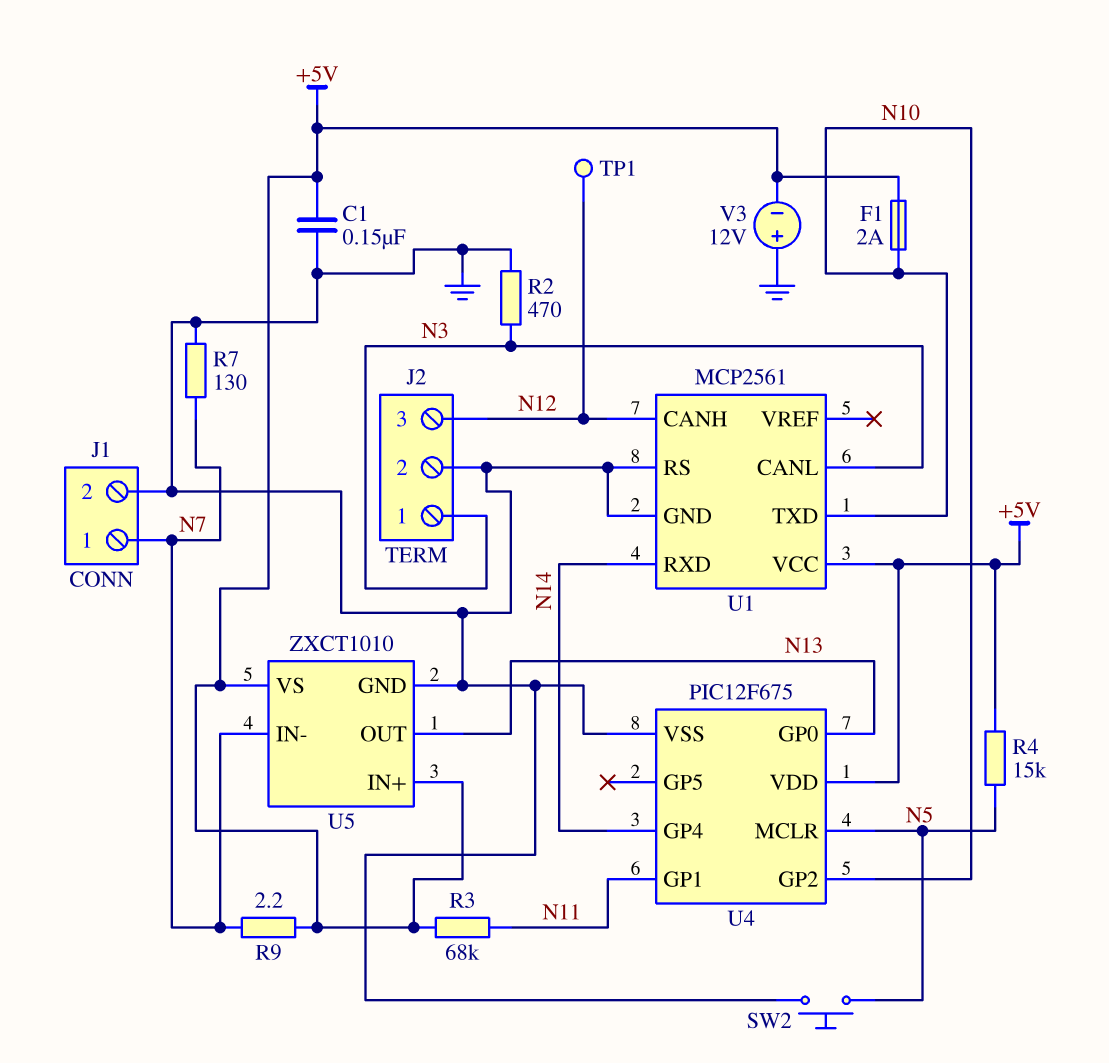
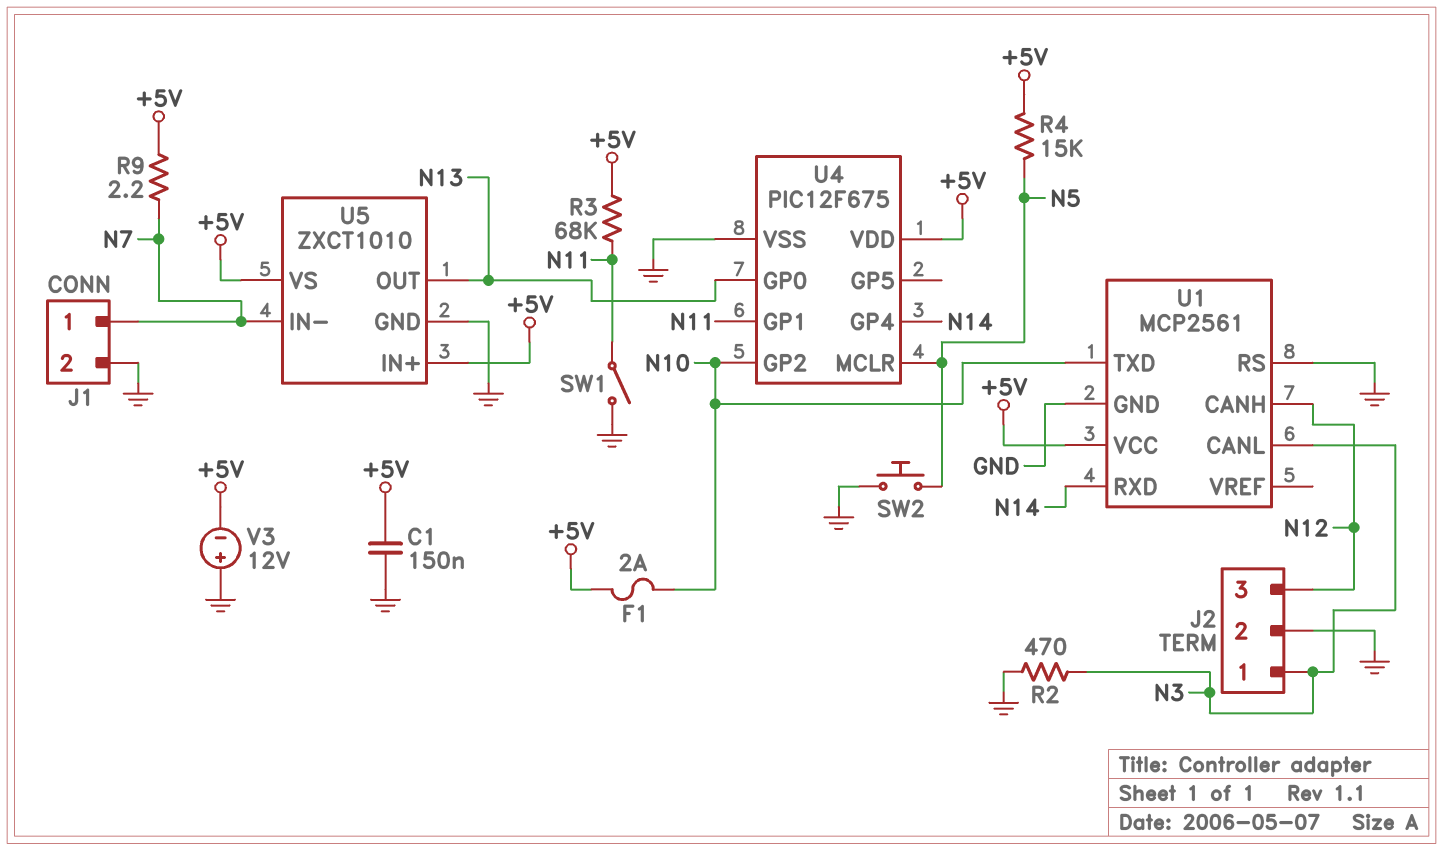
R7: 130 (GND, N7) -> none
SW1: none -> switch (GND, N11)
TP1: test point (N12) -> none

